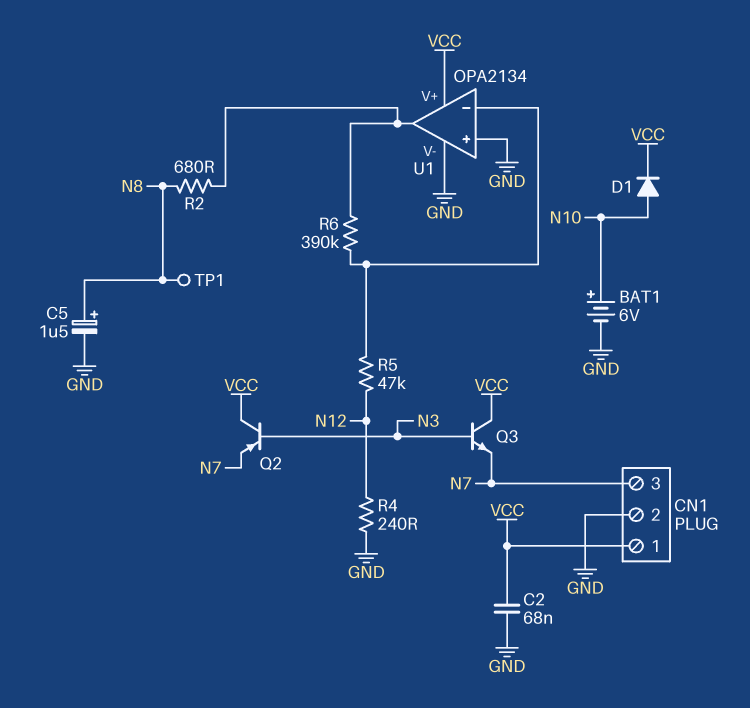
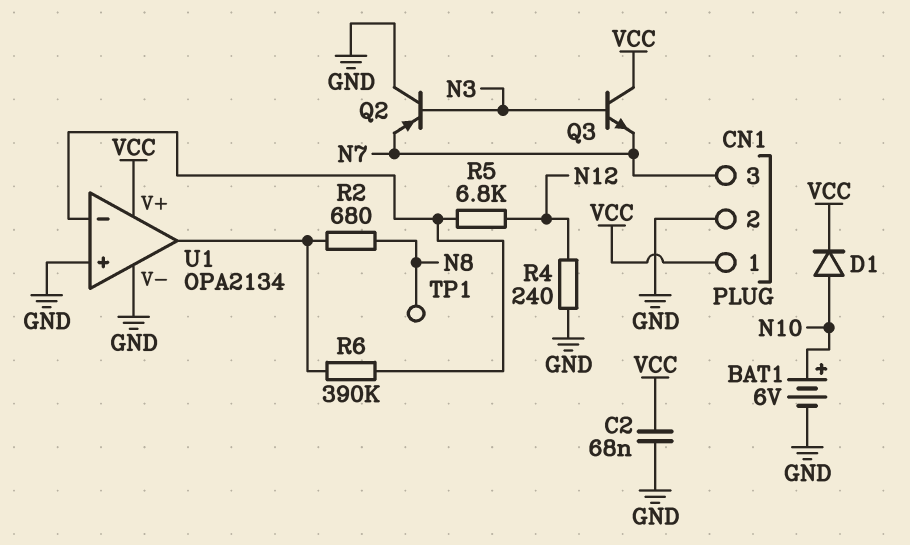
C5: 1.5uF (plus N8, minus GND) -> none
Q2: PNP (B N3, C VCC, E N7) -> PNP (B N3, C GND, E N7)
R5: 47k (N12, U1/in-) -> 6.8k (N12, U1/in-)

